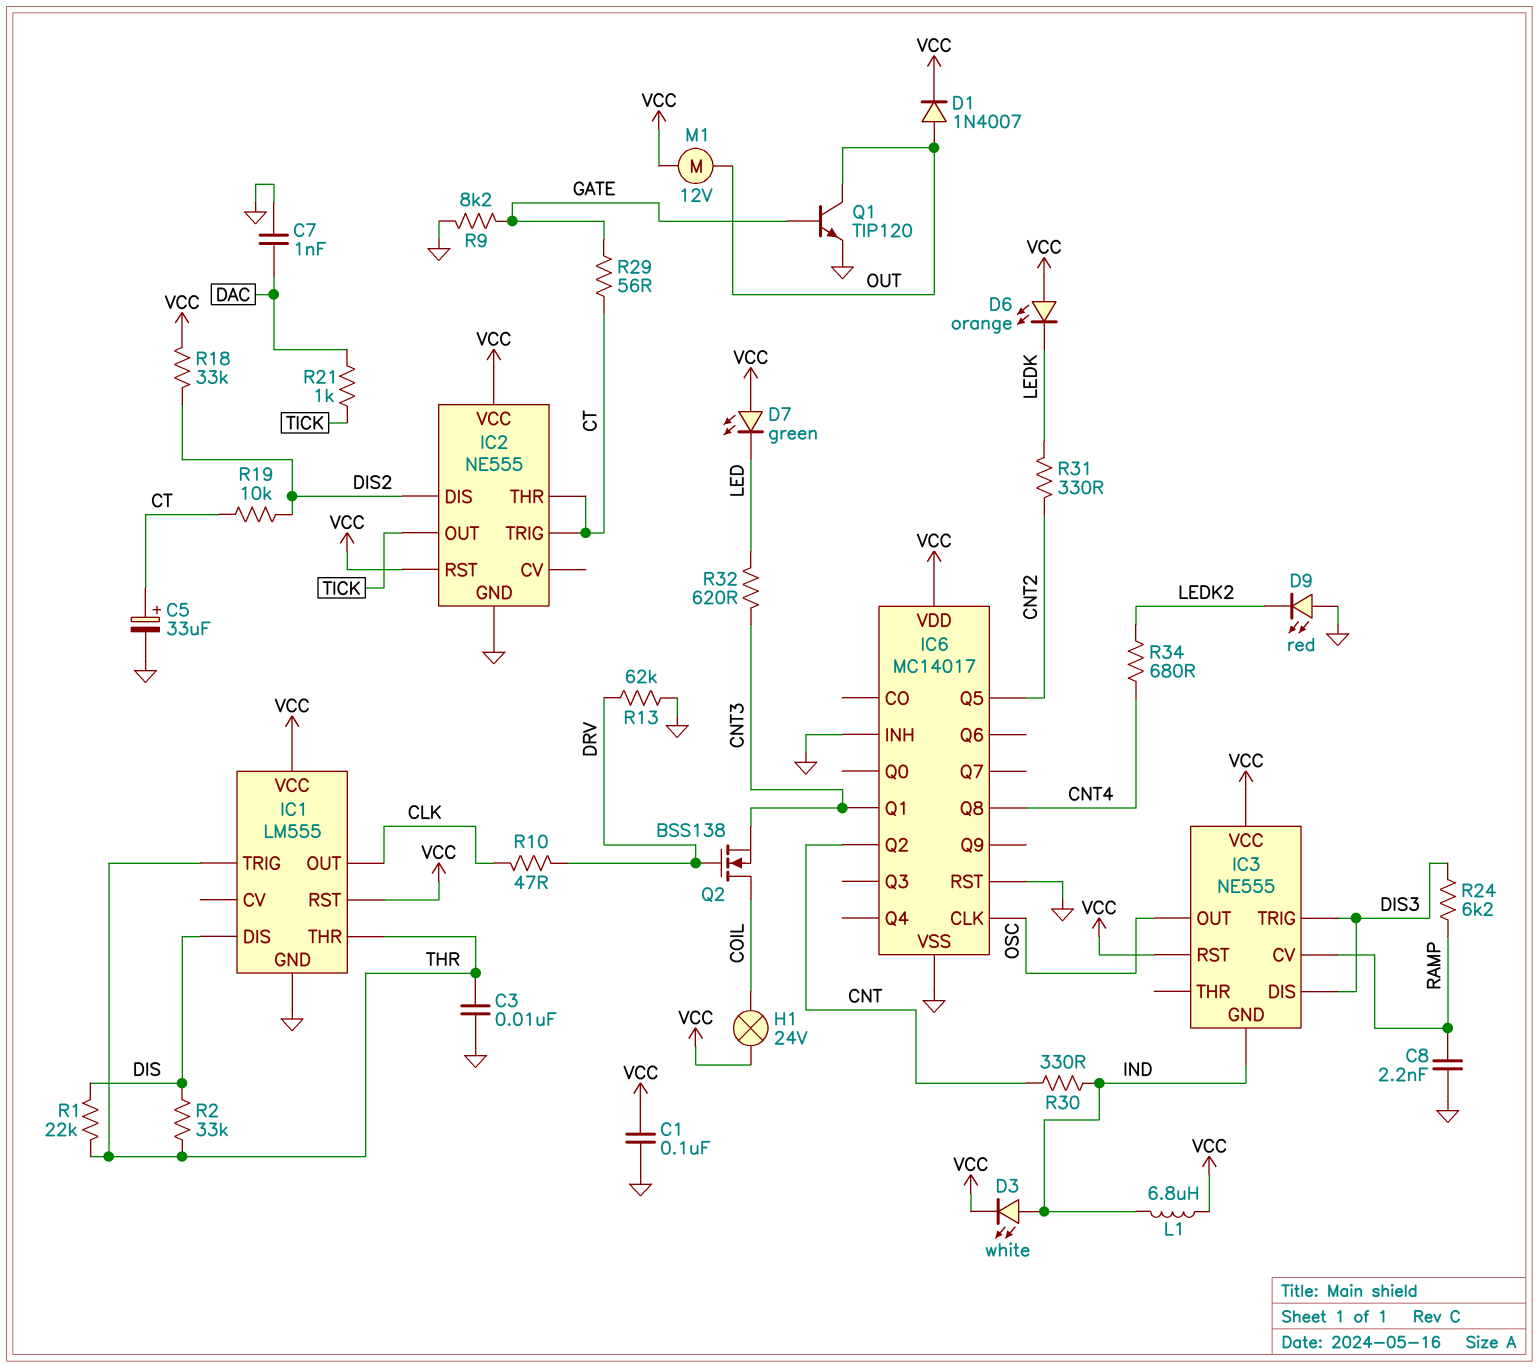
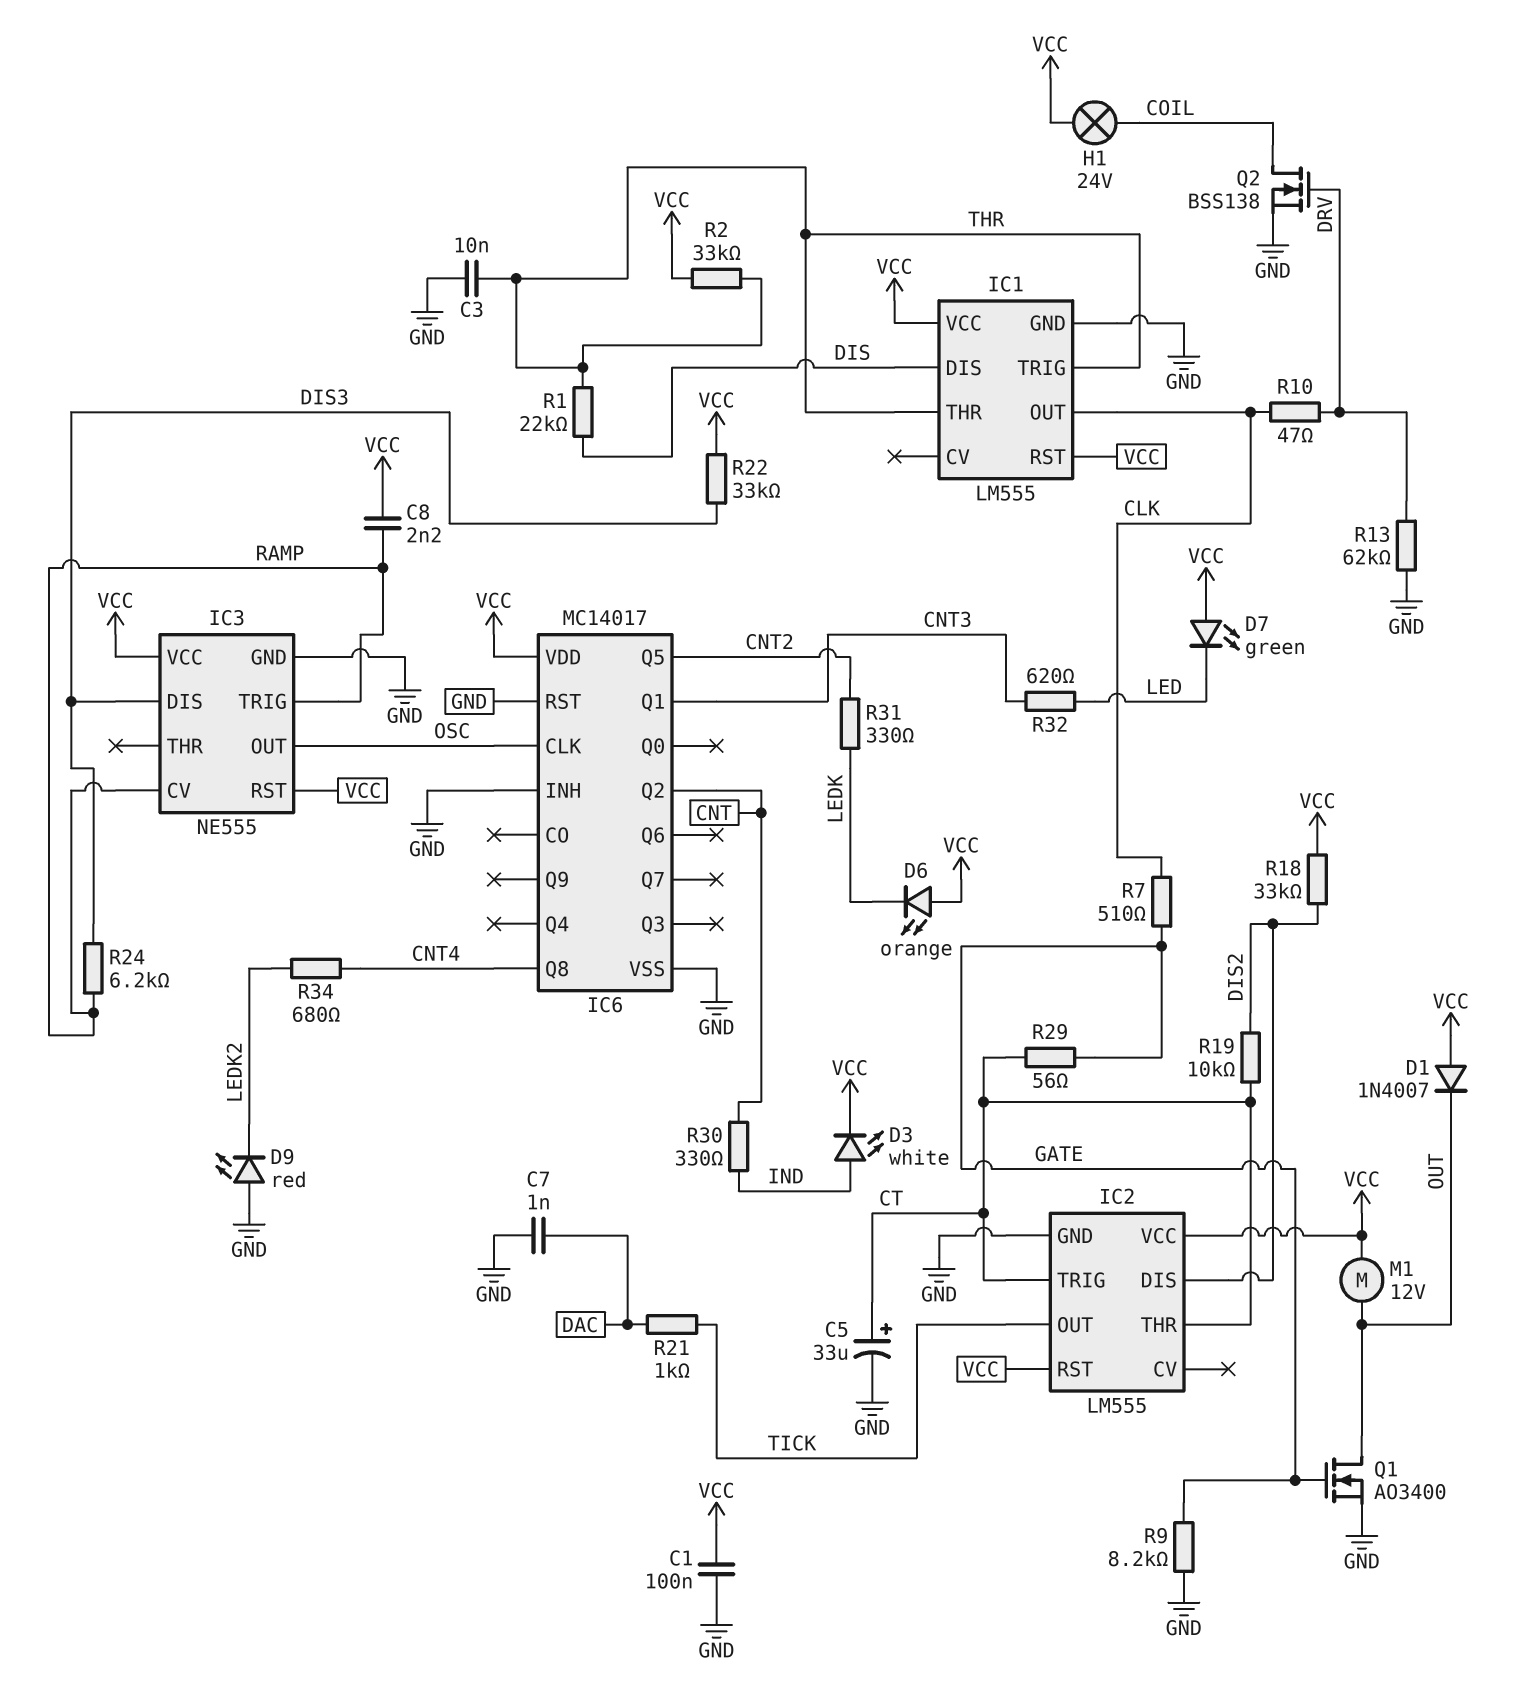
C8: 2.2nF (GND, RAMP) -> 2.2nF (RAMP, VCC)
D1: diode 1N4007 (A OUT, K VCC) -> diode 1N4007 (A VCC, K OUT)
IC2: NE555 -> LM555
IC3 pin GND: IND -> GND
IC3 pin TRIG: DIS3 -> RAMP
L1: 6.8uH (IND, VCC) -> none
Q1: NPN TIP120 (B GATE, C OUT, E GND) -> NMOS AO3400 (G GATE, D OUT, S GND)
Q2: NMOS BSS138 (G DRV, D COIL, S CNT3) -> NMOS BSS138 (G DRV, D COIL, S GND)
R2: 33k (DIS, THR) -> 33k (THR, VCC)
R7: none -> 510 (CLK, GATE)
R22: none -> 33k (DIS3, VCC)

